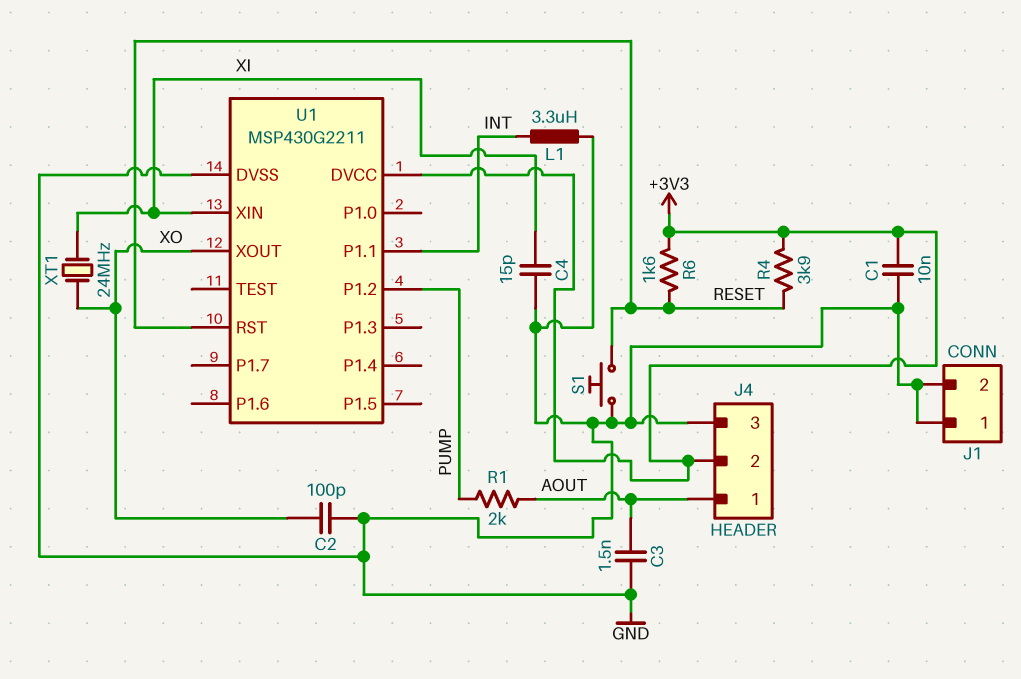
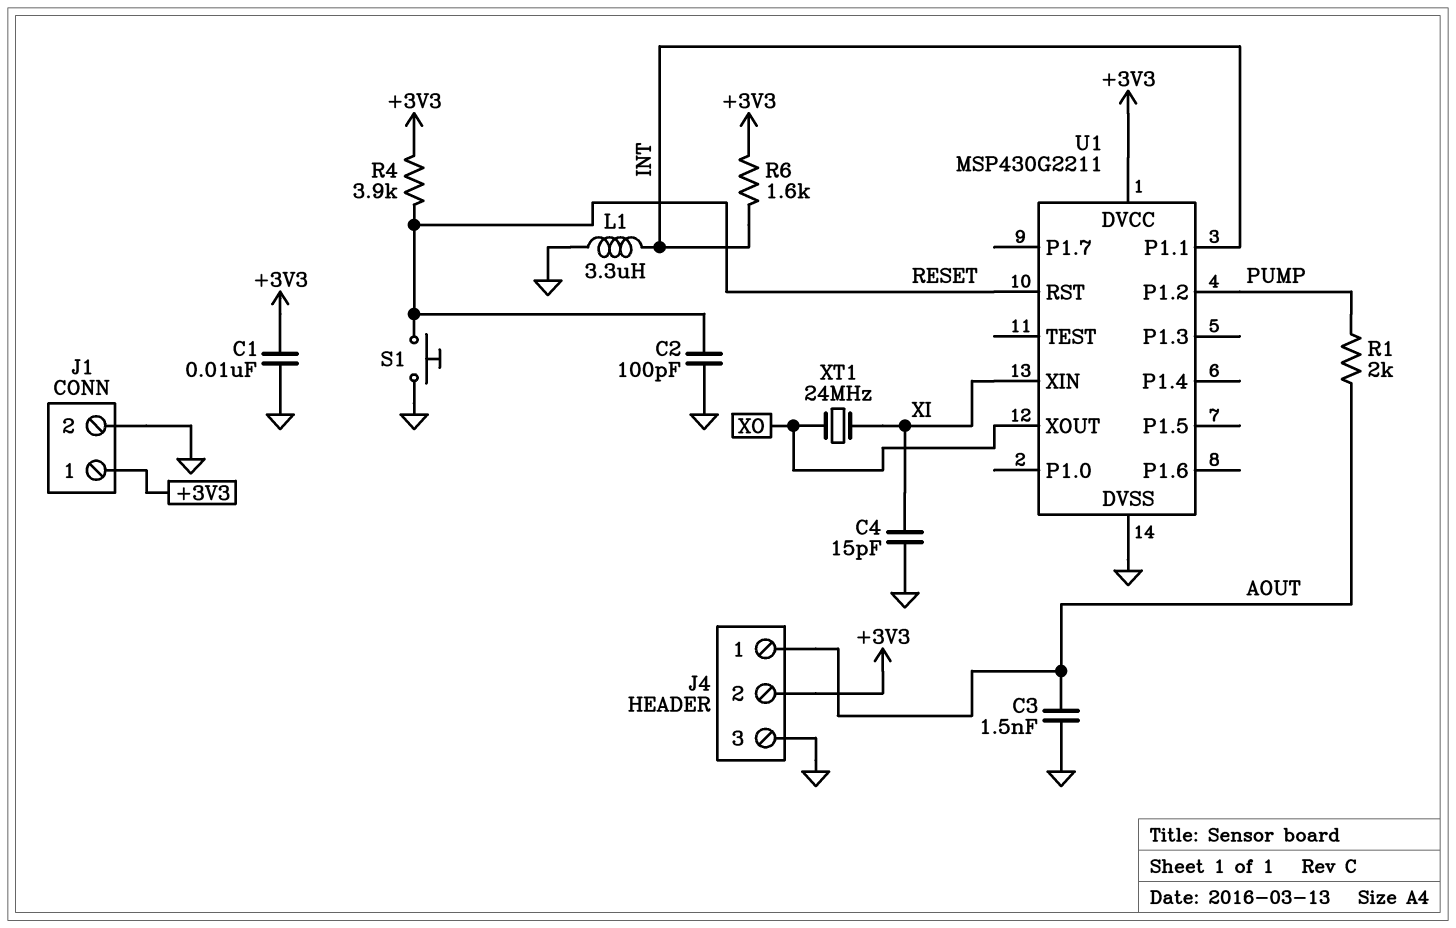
C2: 100pF (GND, XO) -> 100pF (GND, RESET)
J1 pin 1: GND -> +3V3
R6: 1.6k (+3V3, RESET) -> 1.6k (+3V3, INT)

